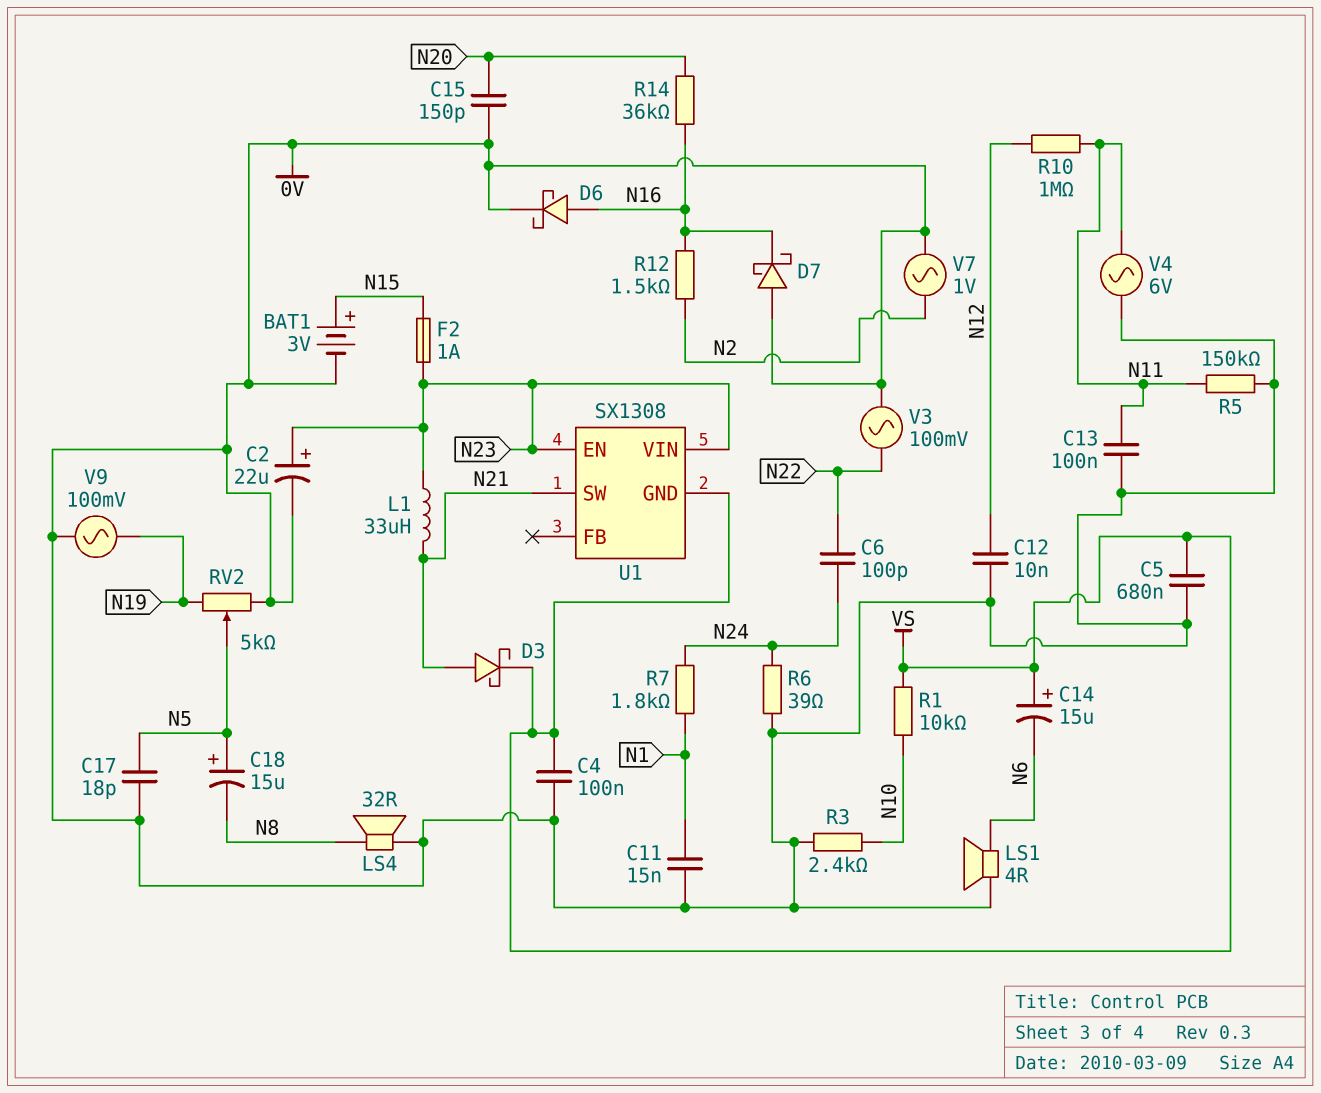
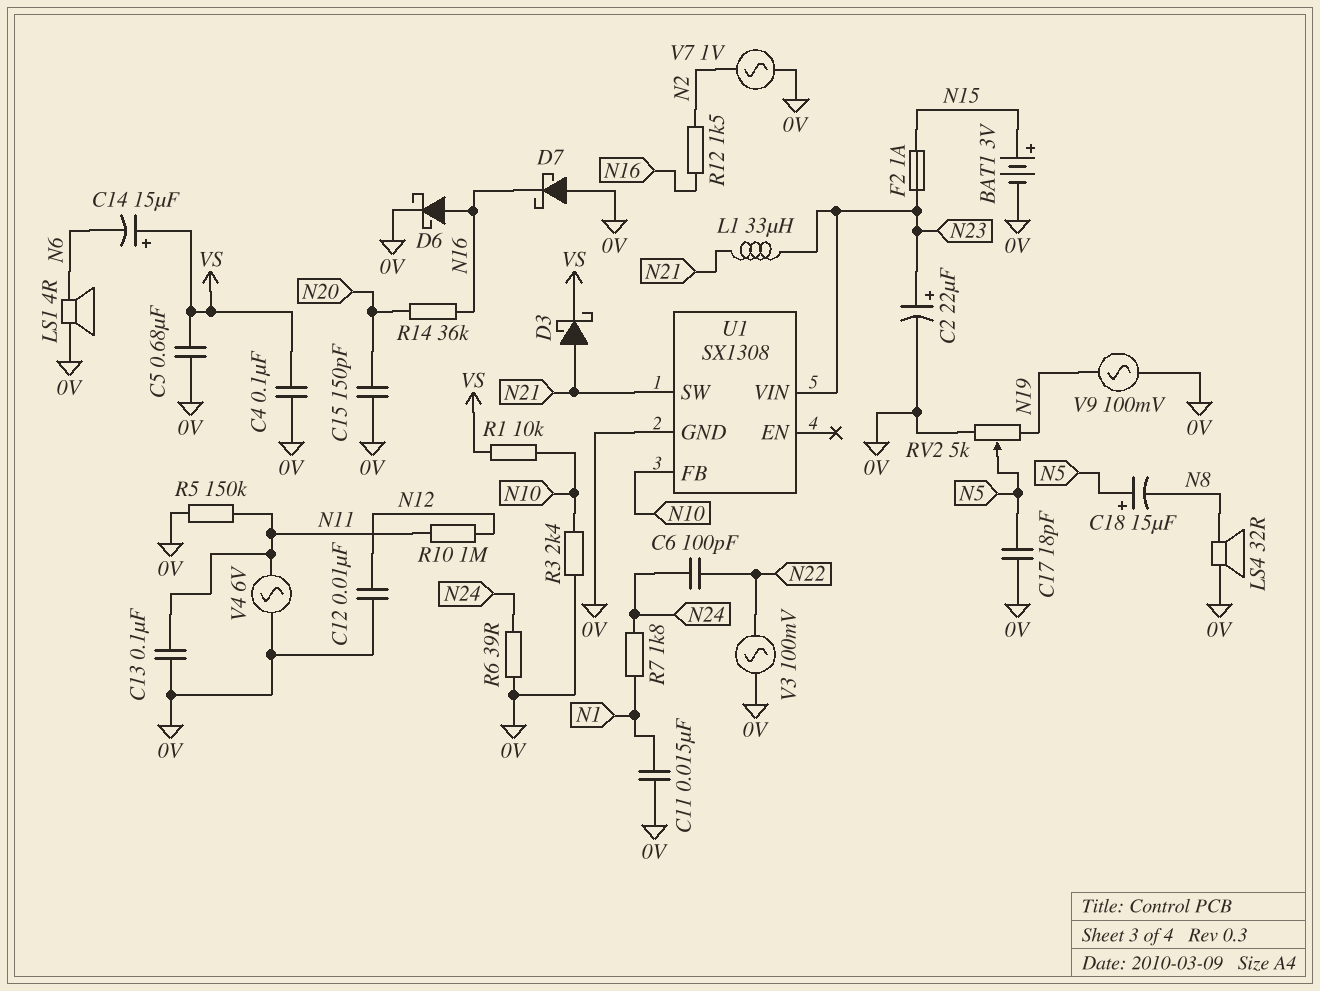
U1 pin EN: N23 -> none
U1 pin FB: none -> N10
U1 pin GND: VS -> 0V

